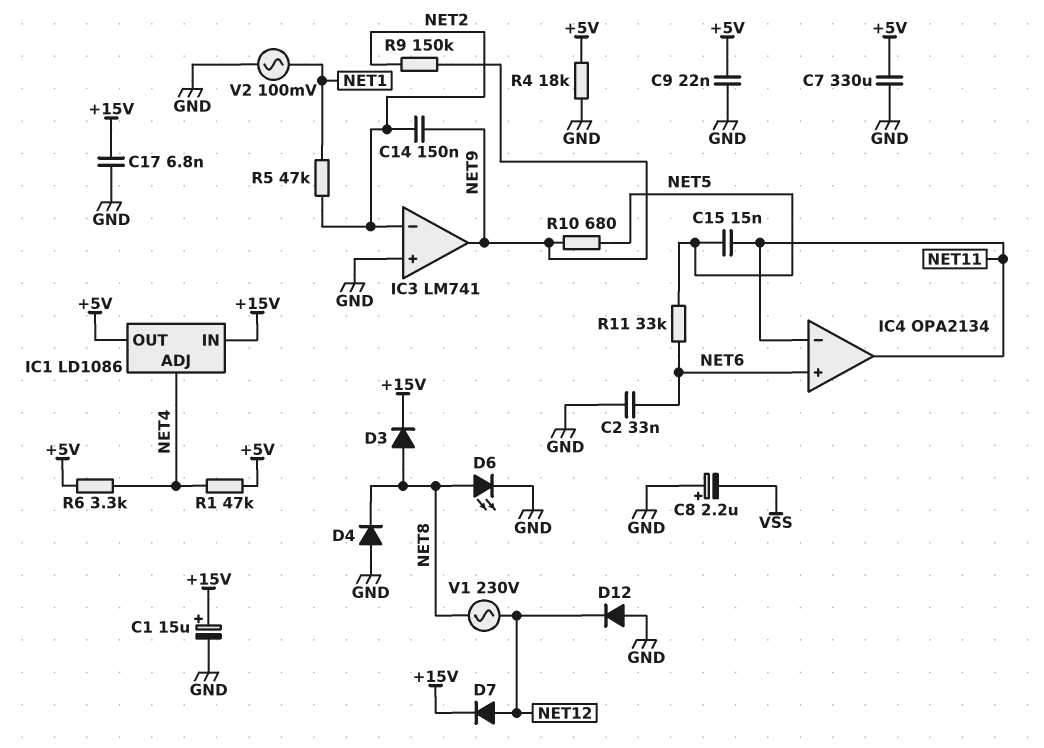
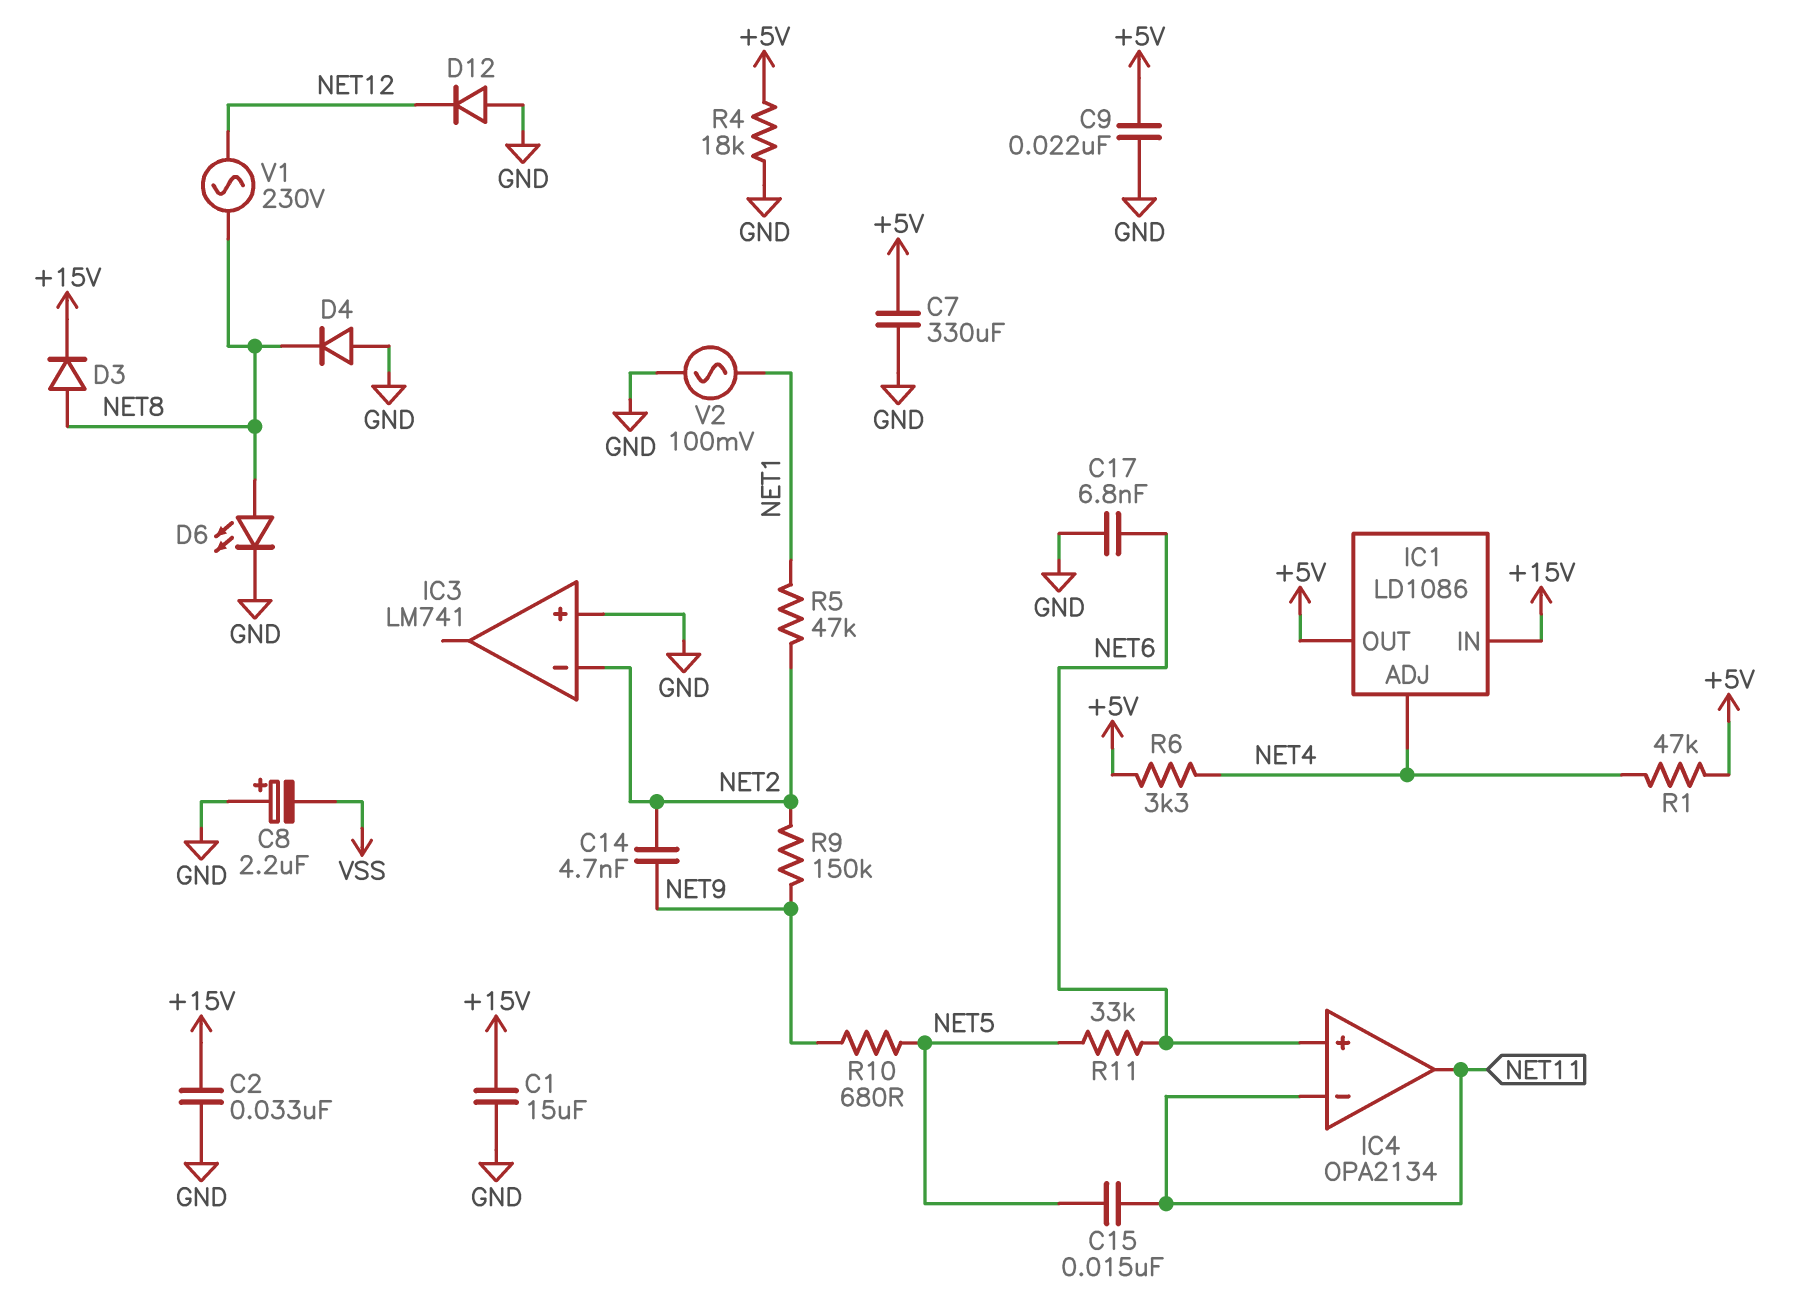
C1: 15uF (plus +15V, minus GND) -> 15uF (+15V, GND)
C2: 33nF (GND, NET6) -> 33nF (+15V, GND)
C14: 150nF (NET2, NET9) -> 4.7nF (NET2, NET9)
C17: 6.8nF (+15V, GND) -> 6.8nF (GND, NET6)
D7: diode (A NET12, K +15V) -> none
IC3 pin out: NET9 -> none

